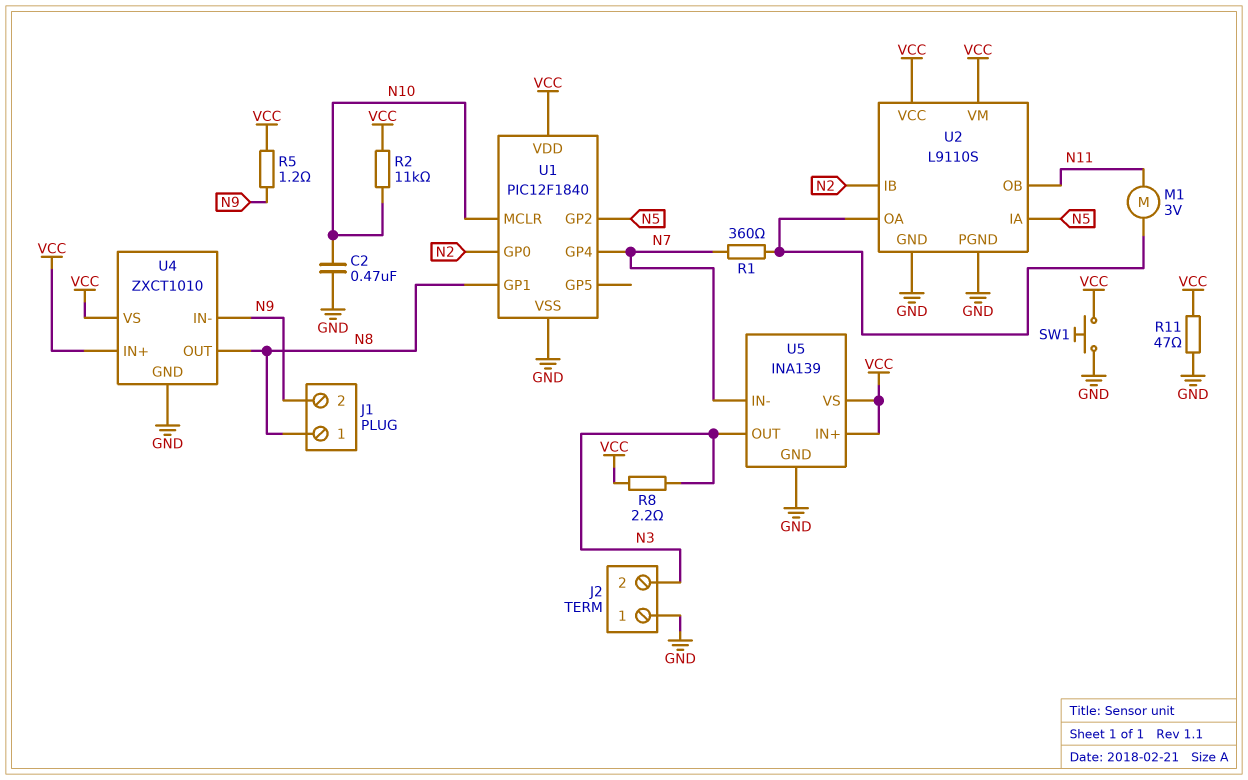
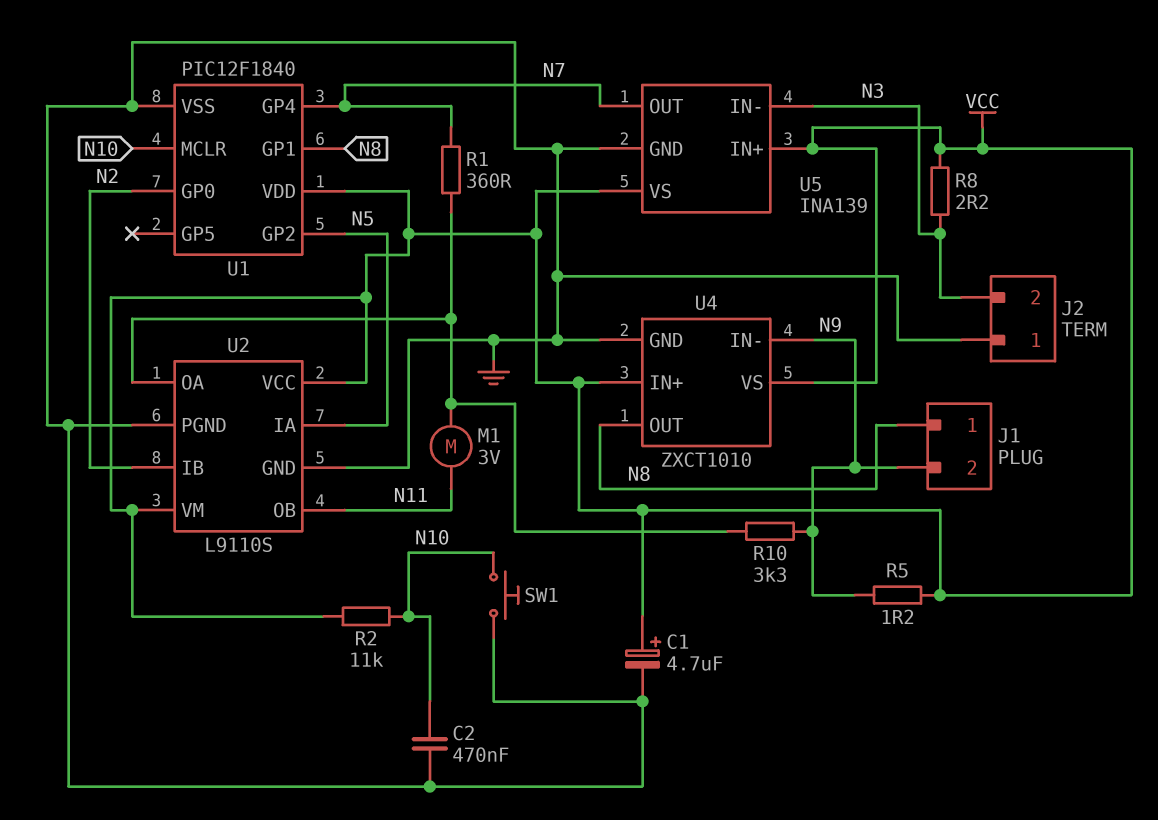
C1: none -> 4.7uF (plus VCC, minus GND)
R10: none -> 3.3k (N9, U2/OA)
R11: 47 (GND, VCC) -> none
SW1: button (GND, VCC) -> button (GND, N10)
U5 pin IN-: N7 -> N3
U5 pin OUT: N3 -> N7

